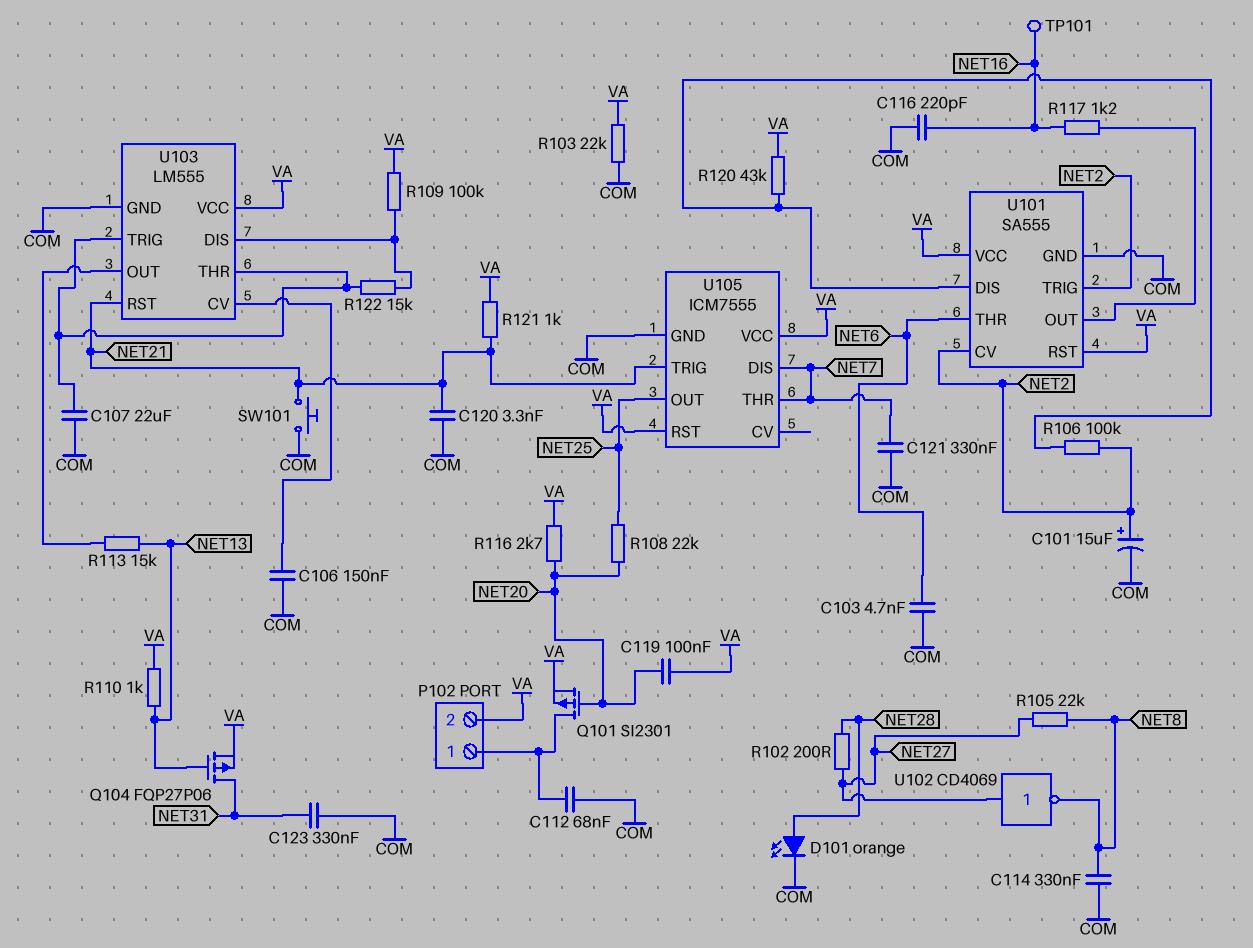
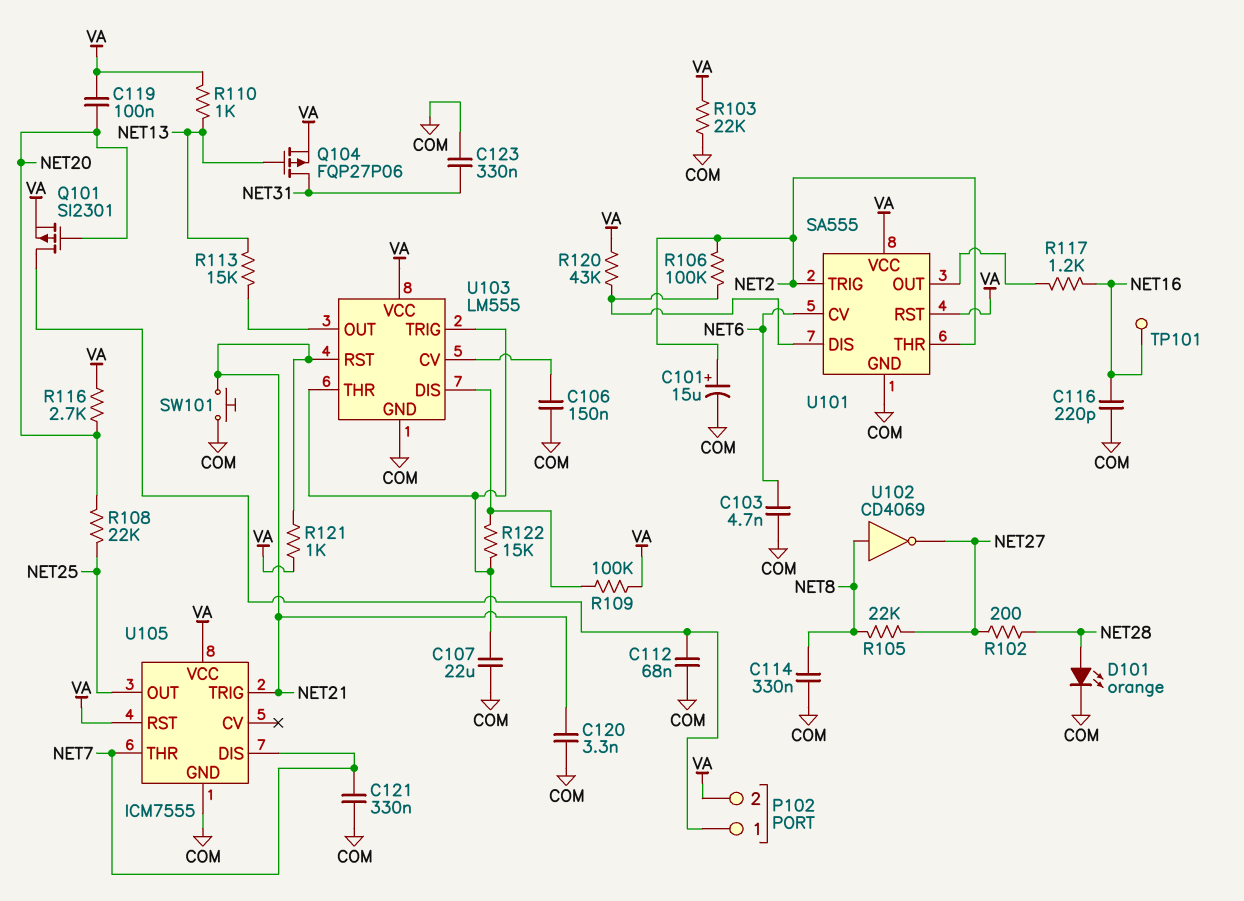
U101 pin CV: NET2 -> NET6
U101 pin THR: NET6 -> NET2
U102: NOT CD4069 (in NET27, out NET8) -> NOT CD4069 (in NET8, out NET27)

